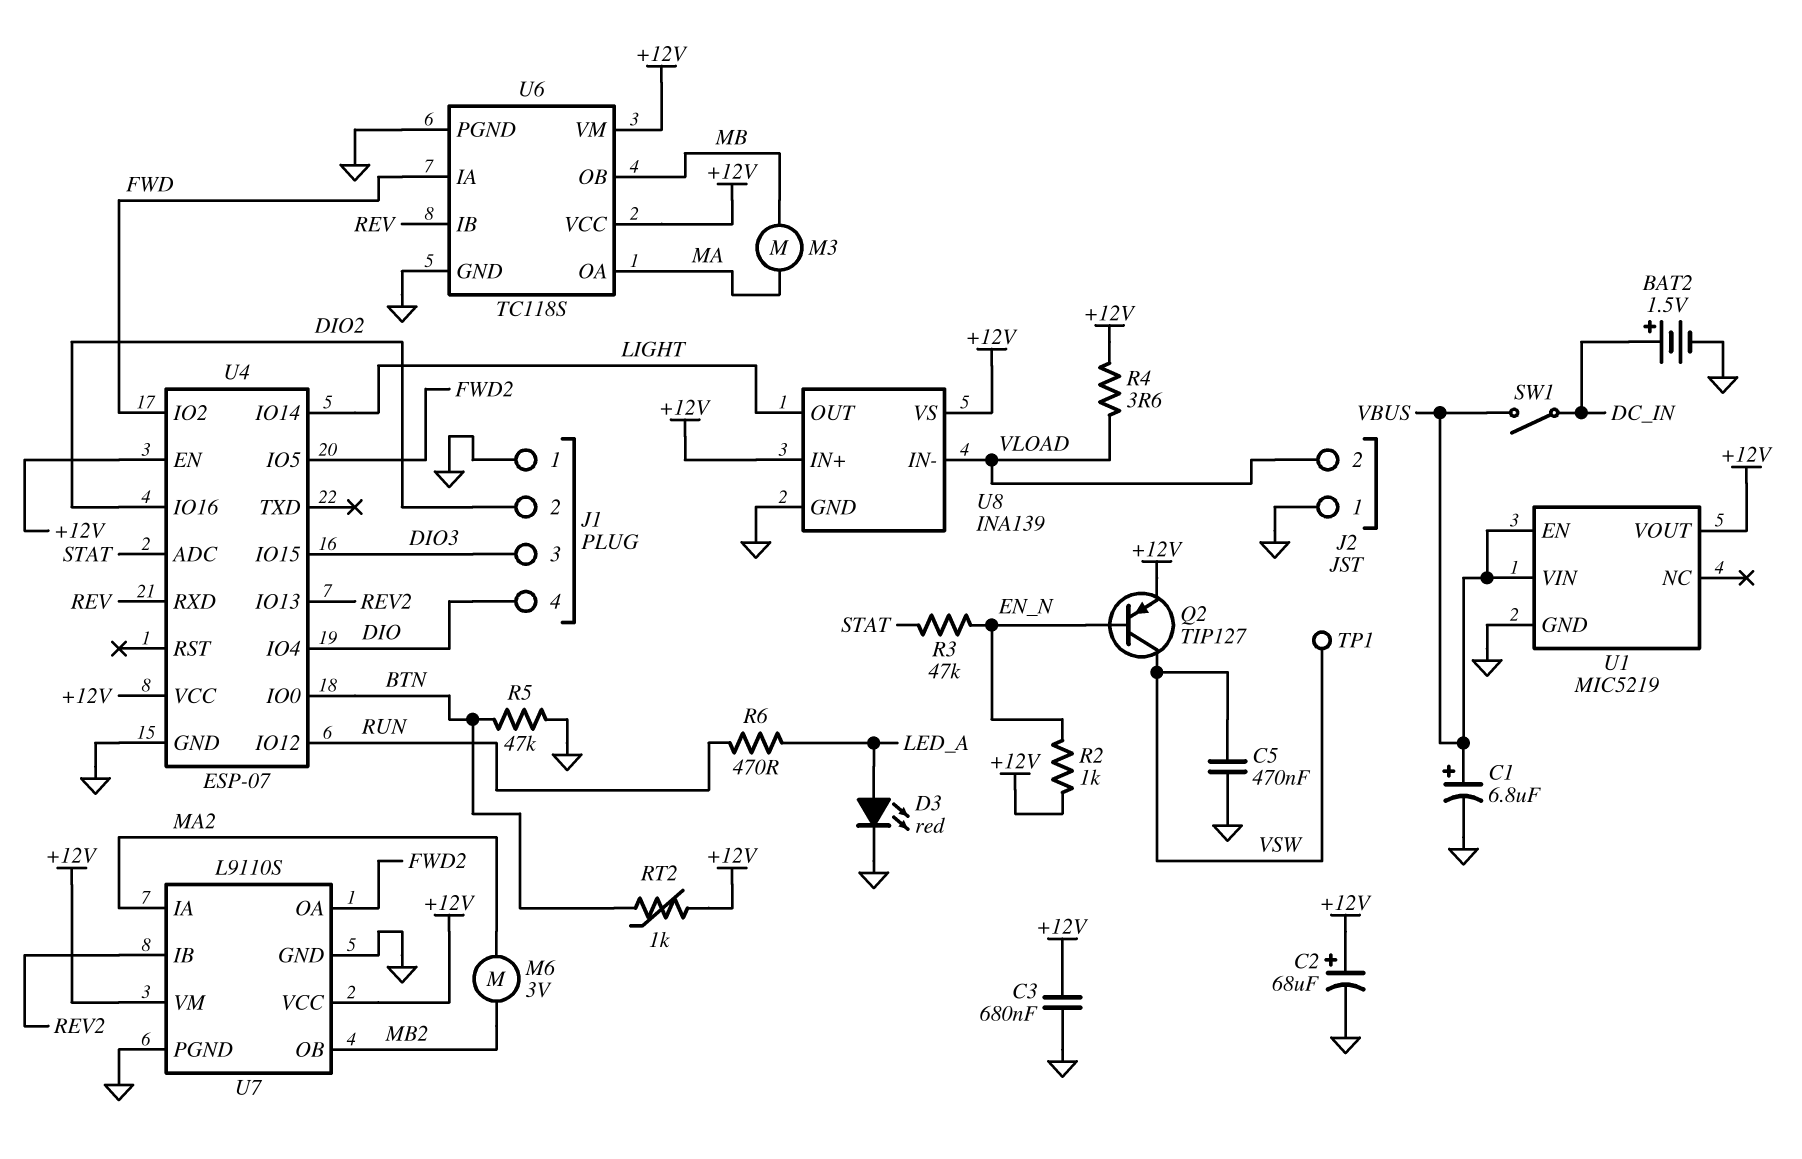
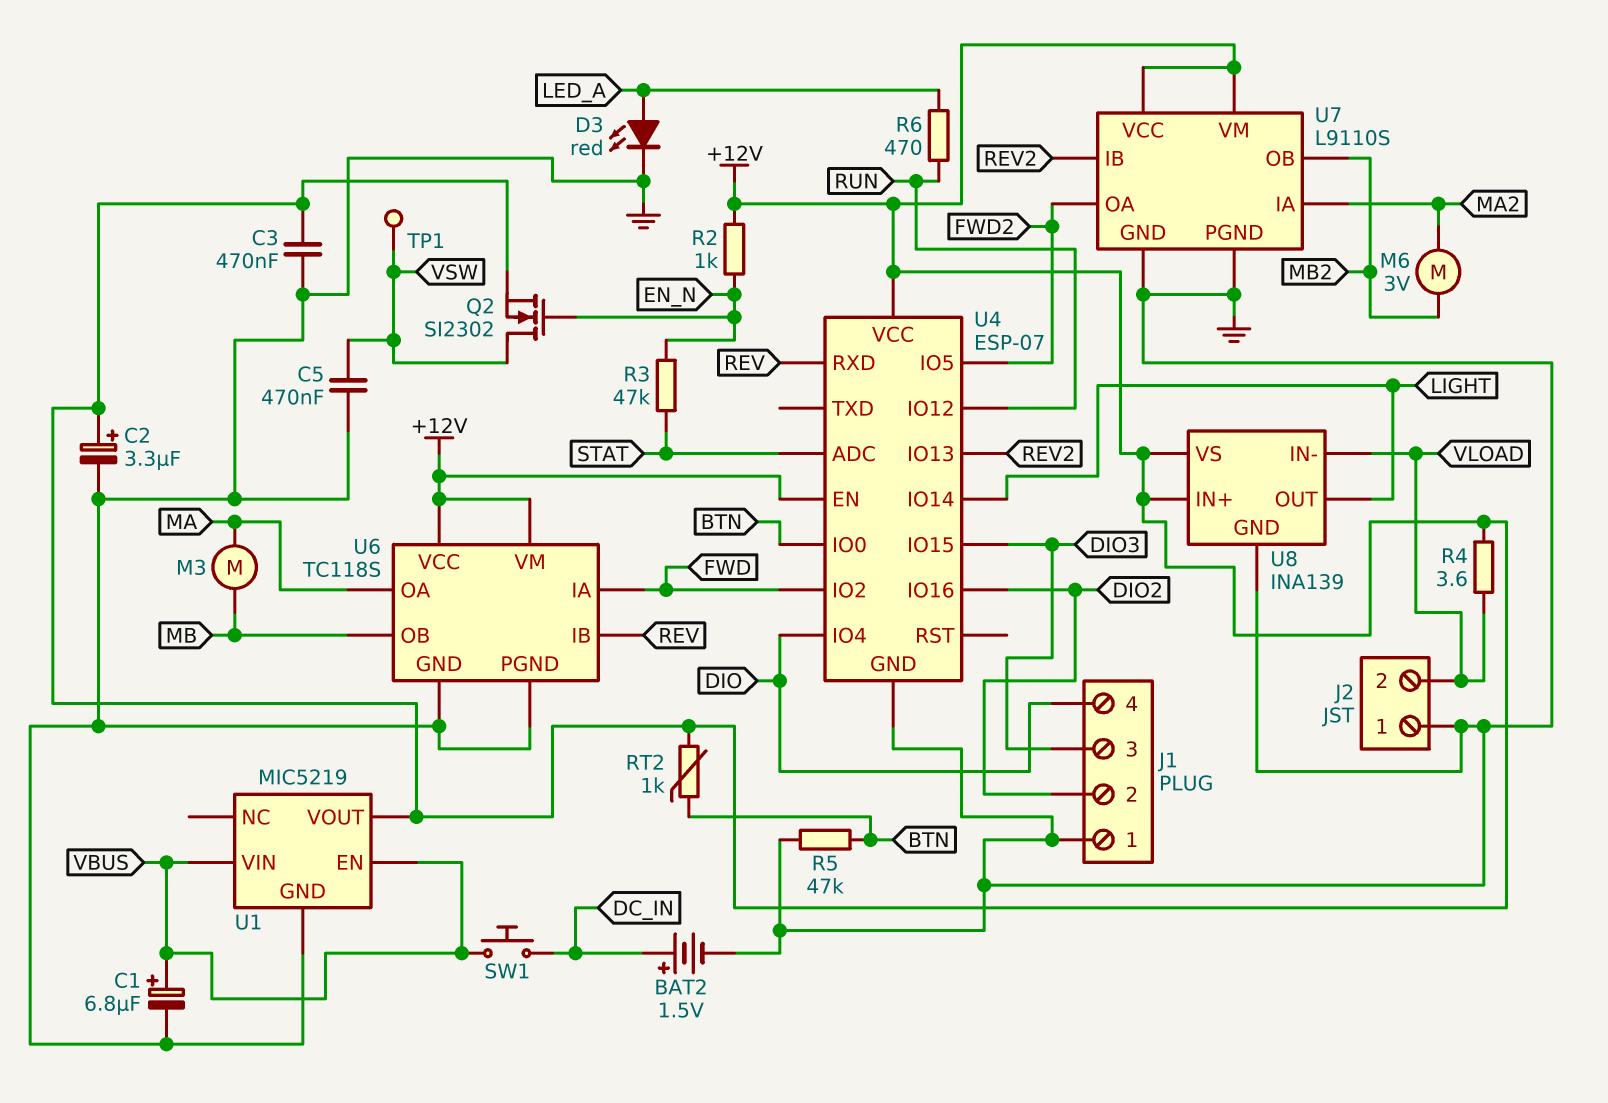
C2: 68uF (plus +12V, minus GND) -> 3.3uF (plus +12V, minus GND)
C3: 680nF (+12V, GND) -> 470nF (+12V, GND)
Q2: PNP TIP127 (B EN_N, C VSW, E +12V) -> NMOS SI2302 (G EN_N, D VSW, S +12V)
SW1: switch (DC_IN, VBUS) -> button (DC_IN, VBUS)

